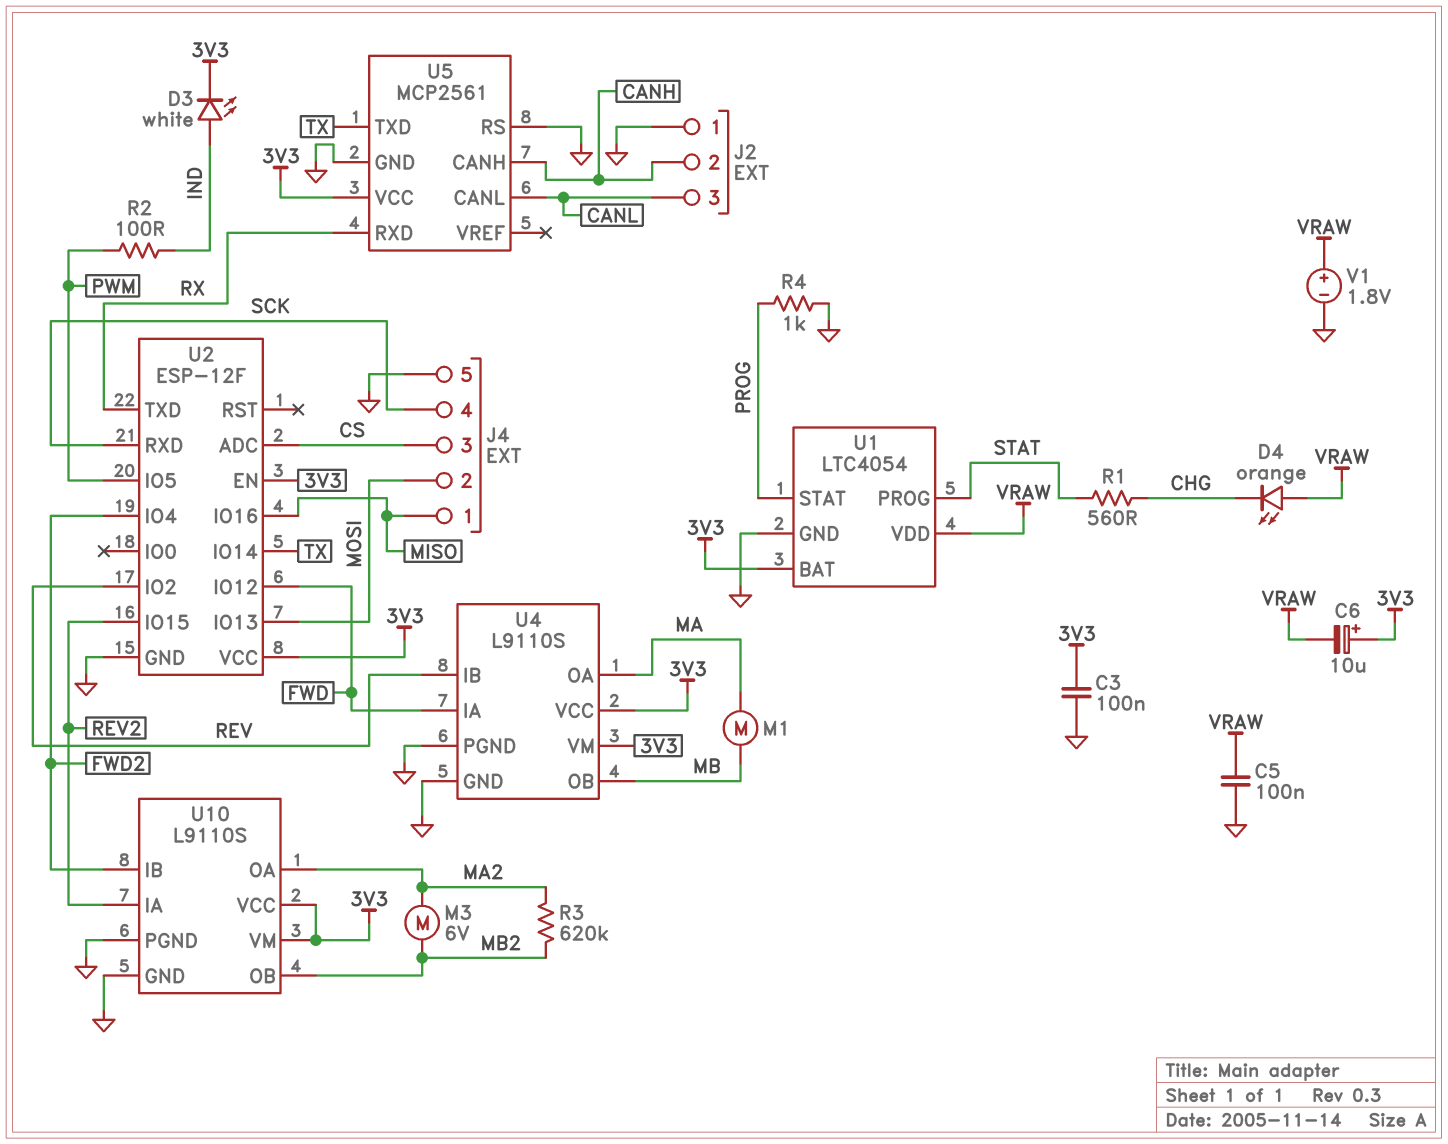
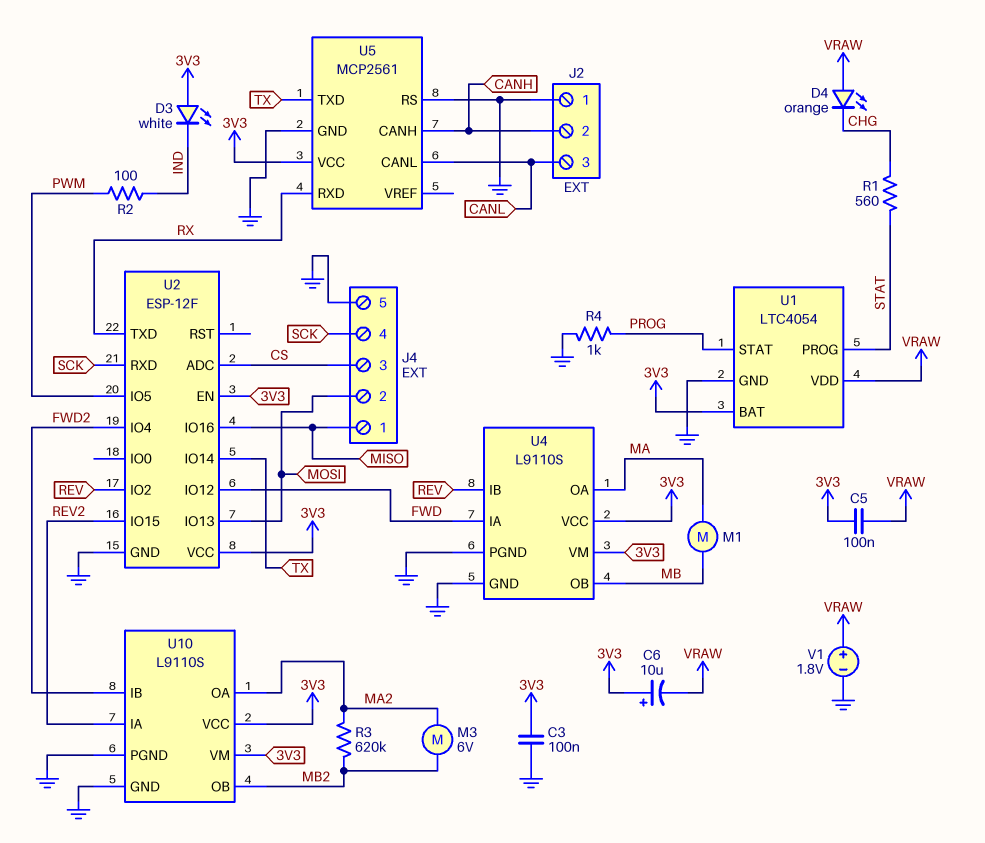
C5: 100nF (GND, VRAW) -> 100nF (3V3, VRAW)
D3: LED white (A IND, K 3V3) -> LED white (A 3V3, K IND)

